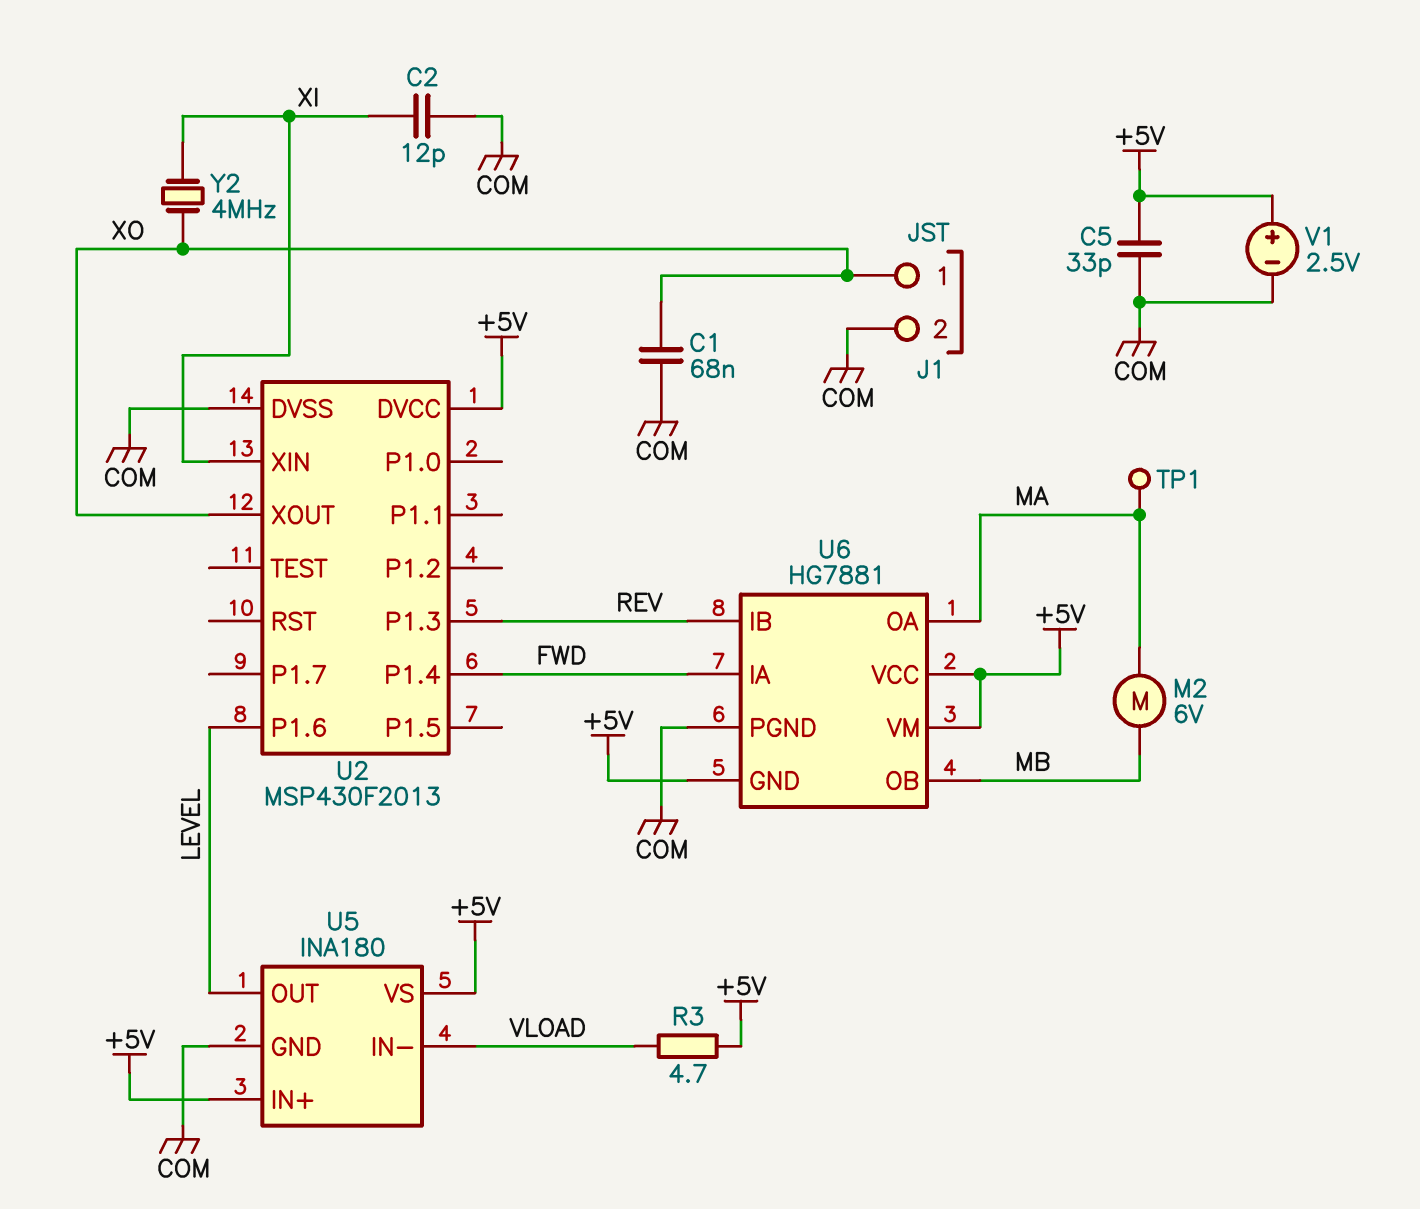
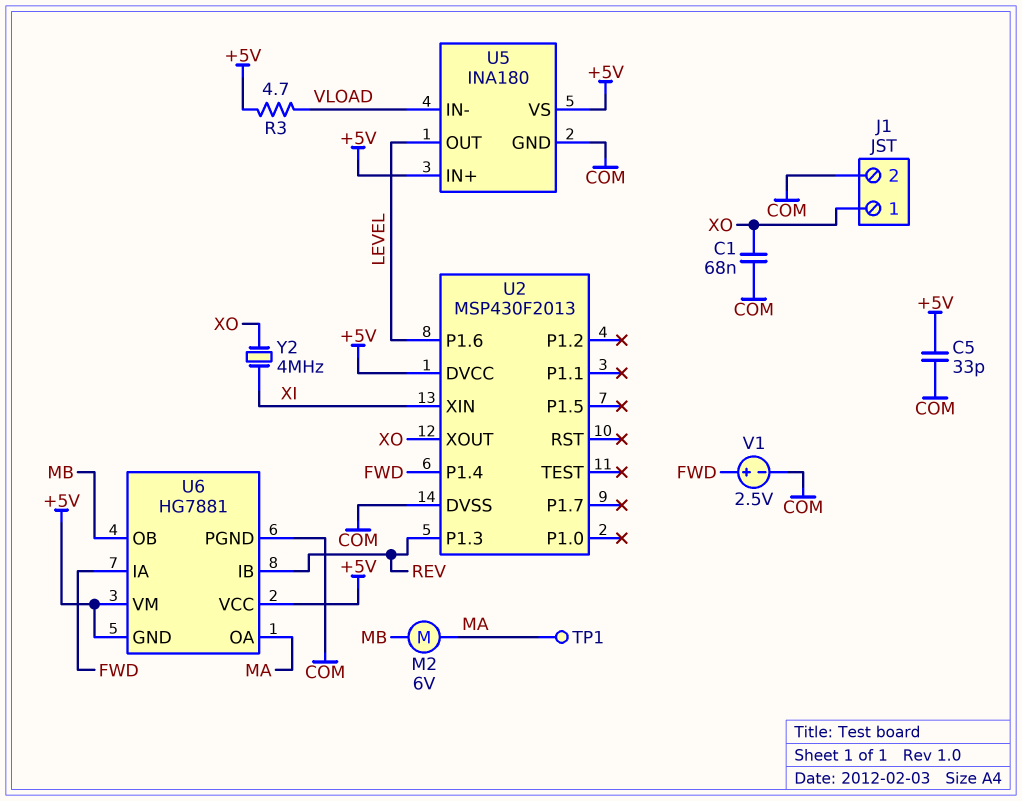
C2: 12pF (COM, XI) -> none
V1: 2.5V (plus +5V, minus COM) -> 2.5V (plus FWD, minus COM)

